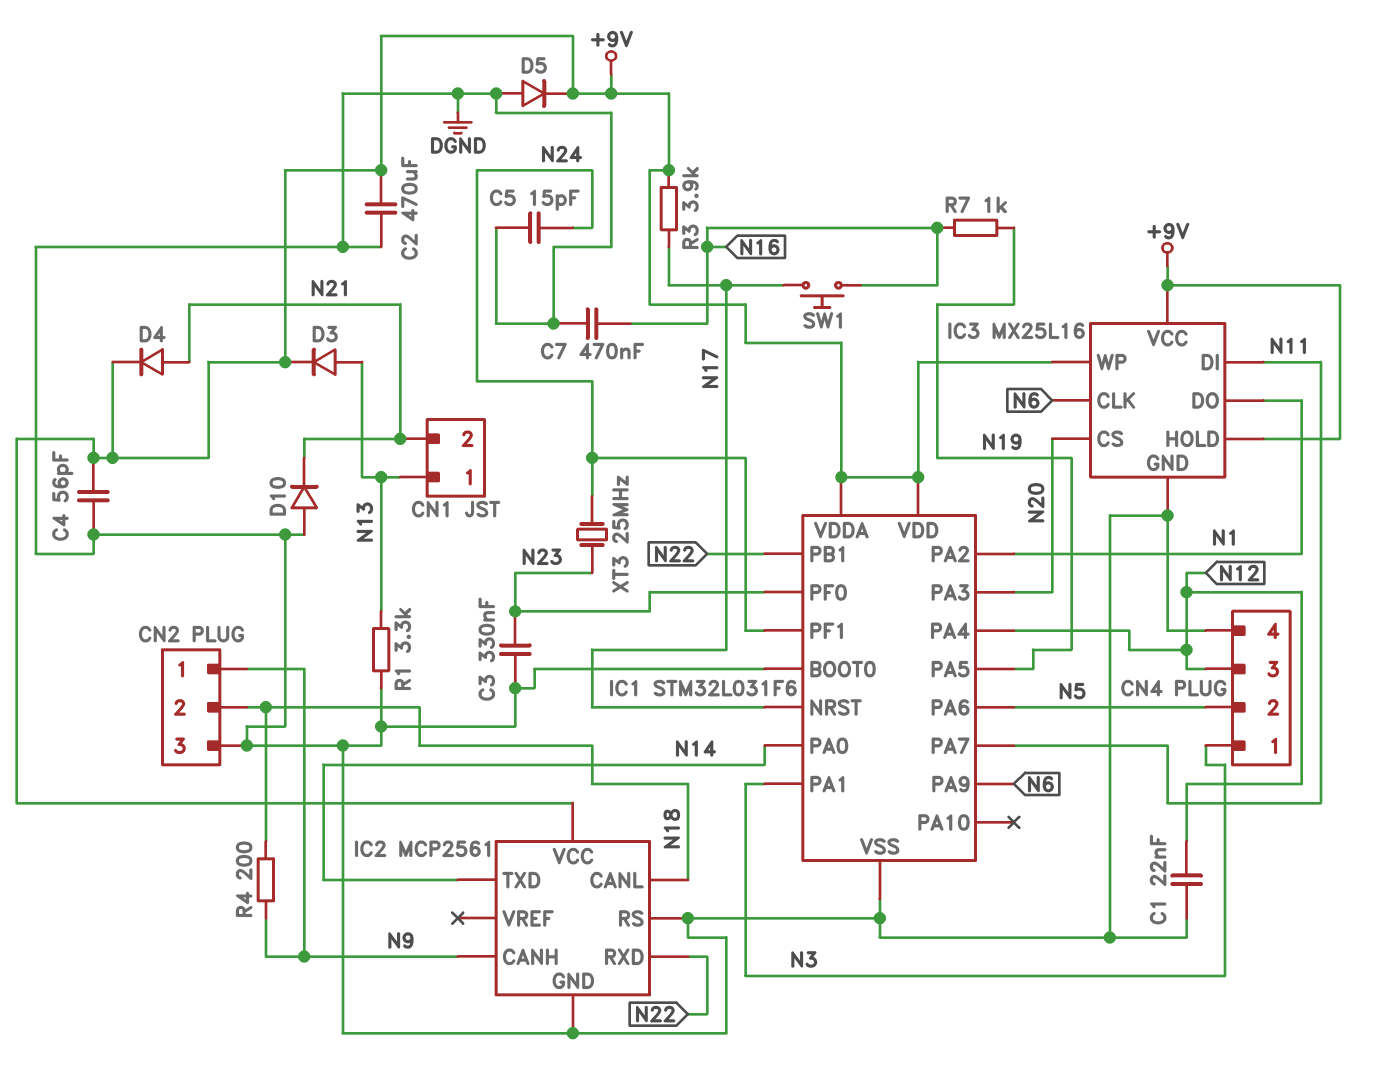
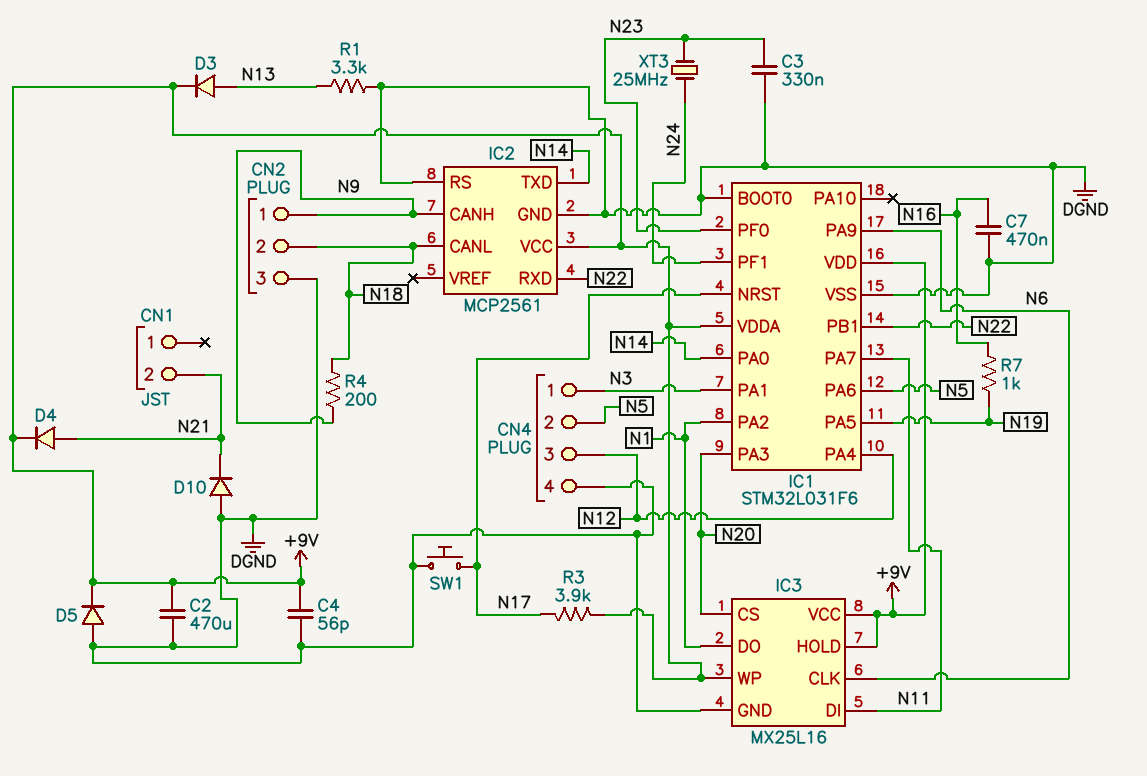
C1: 22nF (DGND, N12) -> none
C5: 15pF (DGND, N24) -> none
CN1 pin 1: N13 -> none
SW1: button (N16, N17) -> button (DGND, N17)

